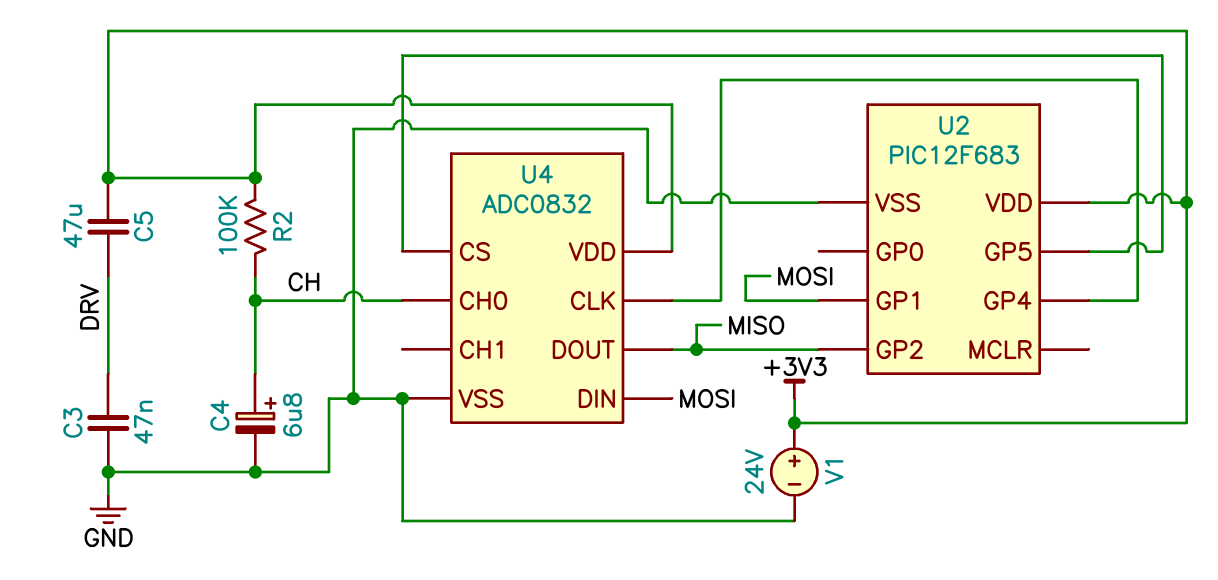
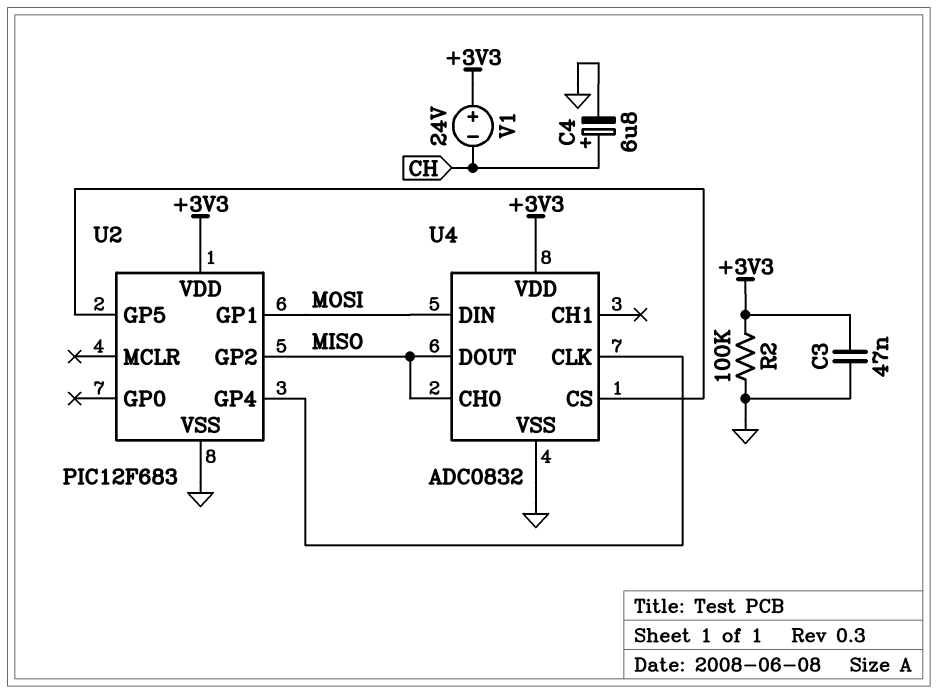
C3: 47nF (DRV, GND) -> 47nF (+3V3, GND)
C5: 47uF (+3V3, DRV) -> none
R2: 100k (+3V3, CH) -> 100k (+3V3, GND)
U4 pin CH0: CH -> MISO
V1: 24V (plus +3V3, minus GND) -> 24V (plus +3V3, minus CH)

